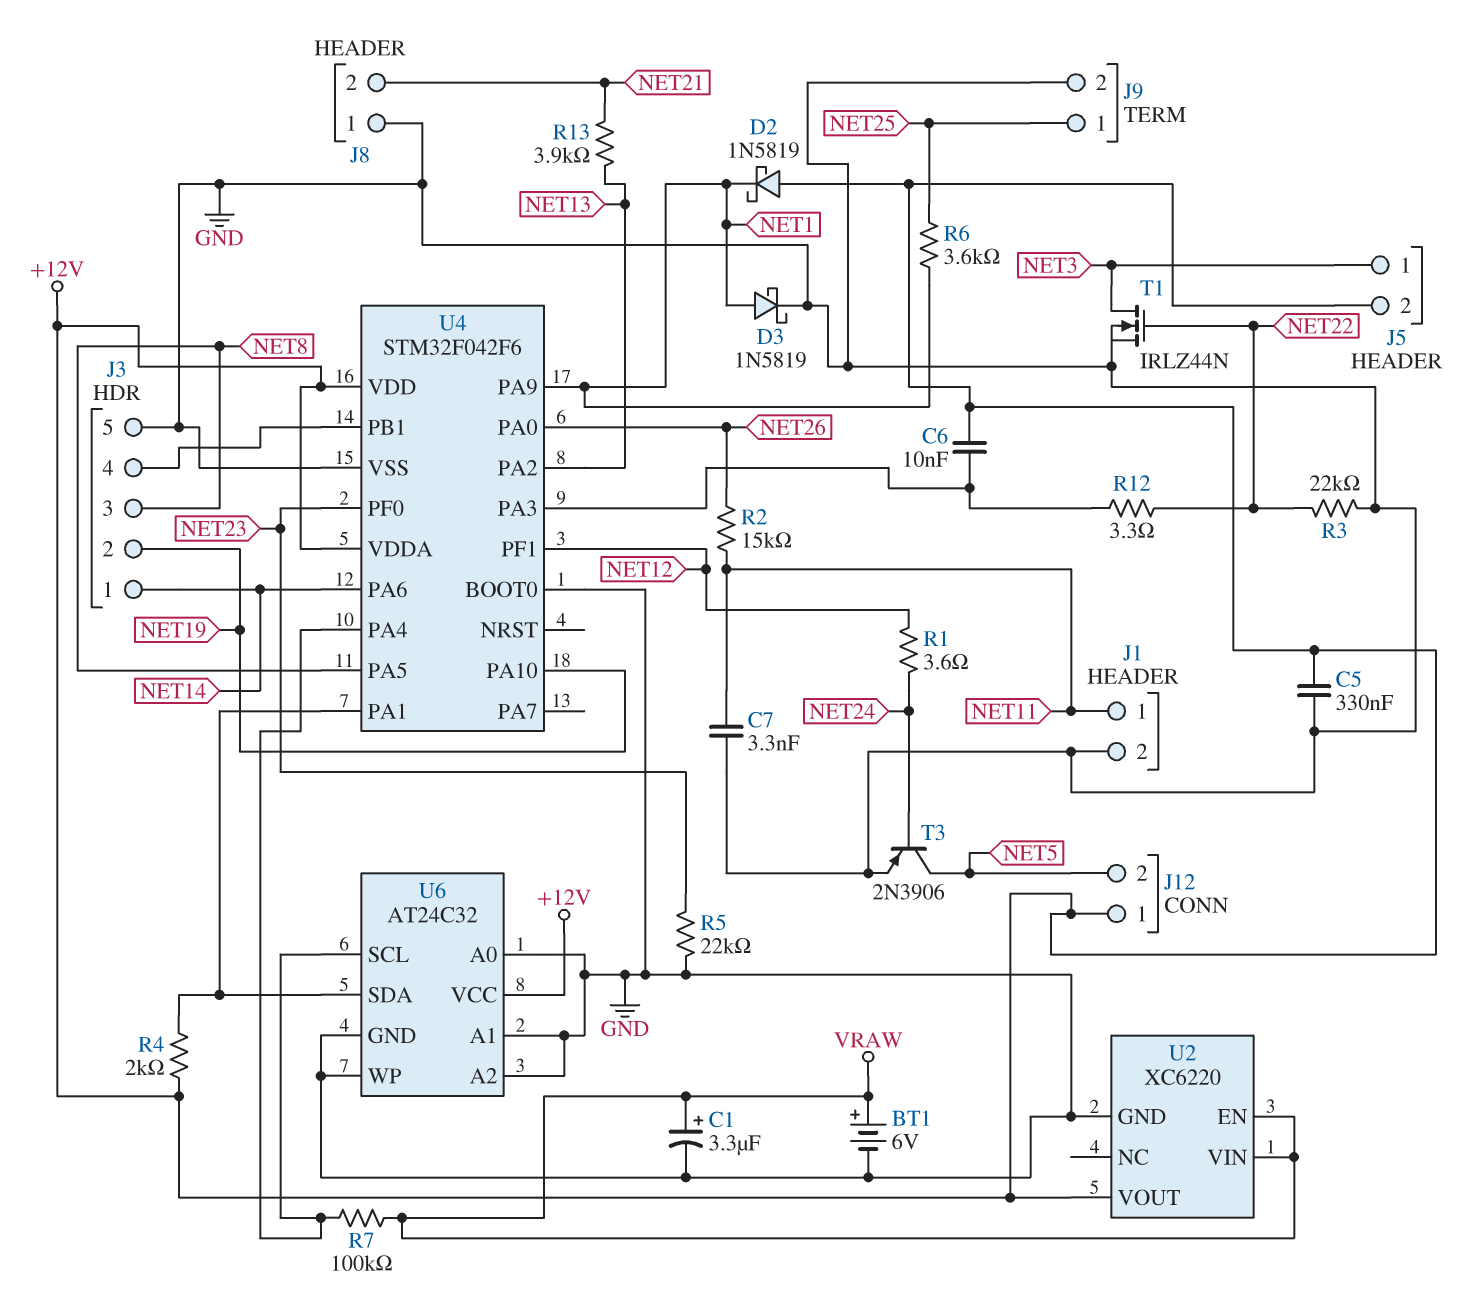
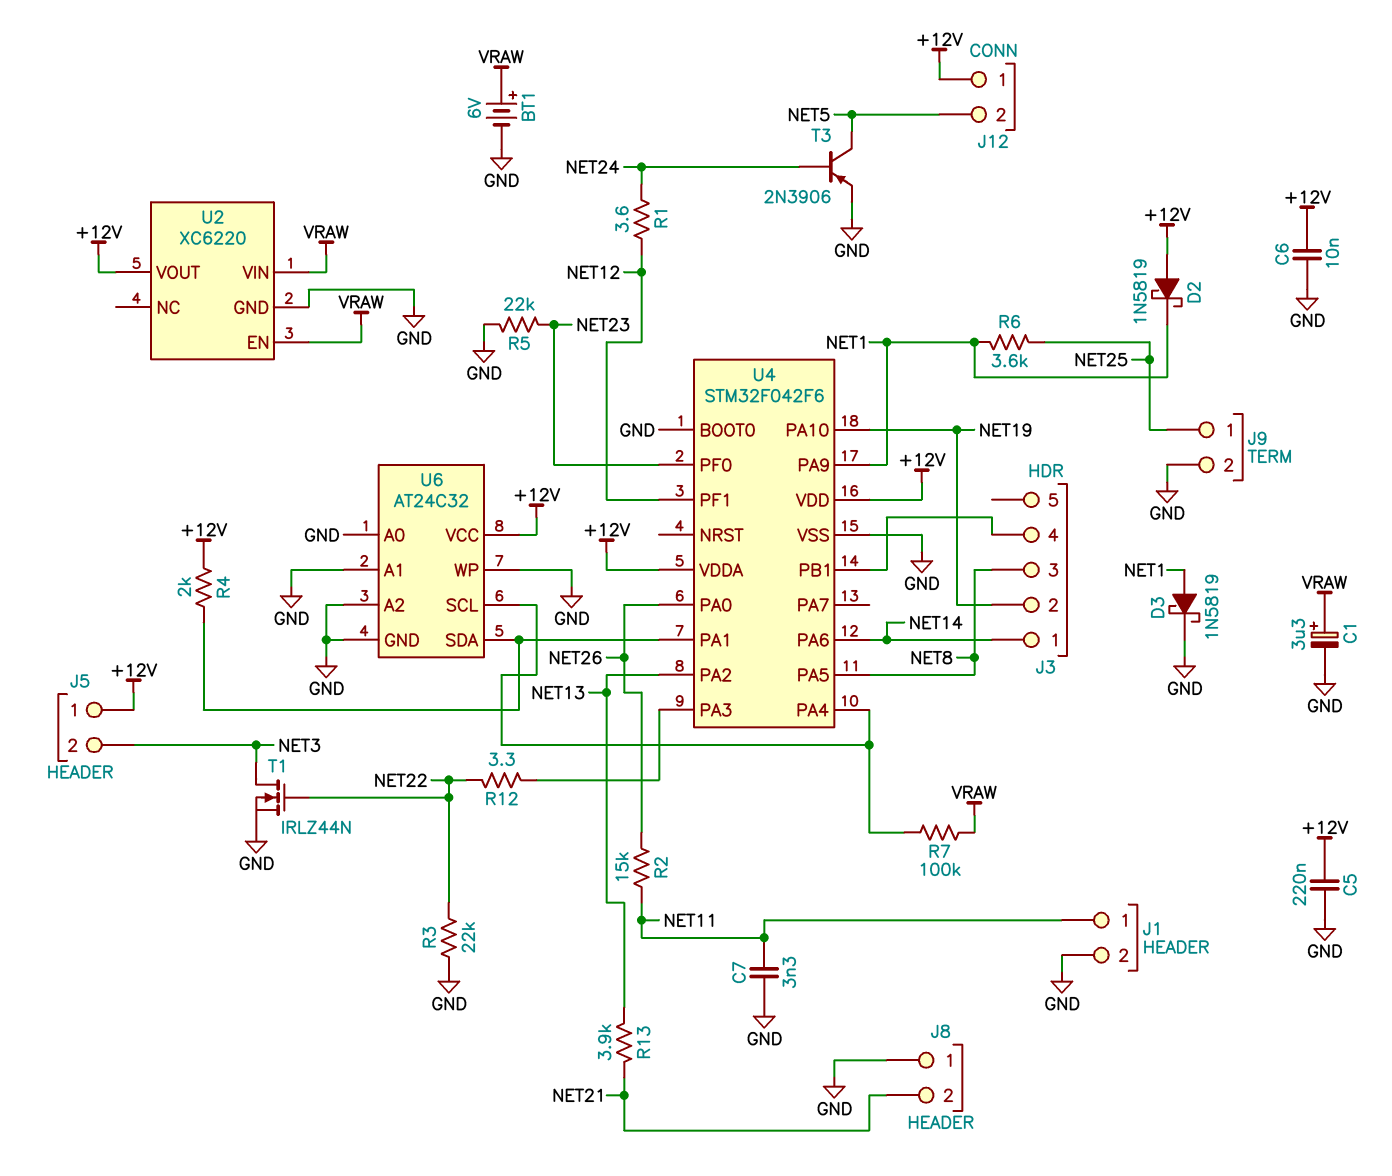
C5: 330nF (+12V, GND) -> 220nF (+12V, GND)
C6: 10nF (+12V, U4/PA3) -> 10nF (+12V, GND)
J3 pin 5: GND -> none
J5 pin 1: NET3 -> +12V
J5 pin 2: +12V -> NET3

